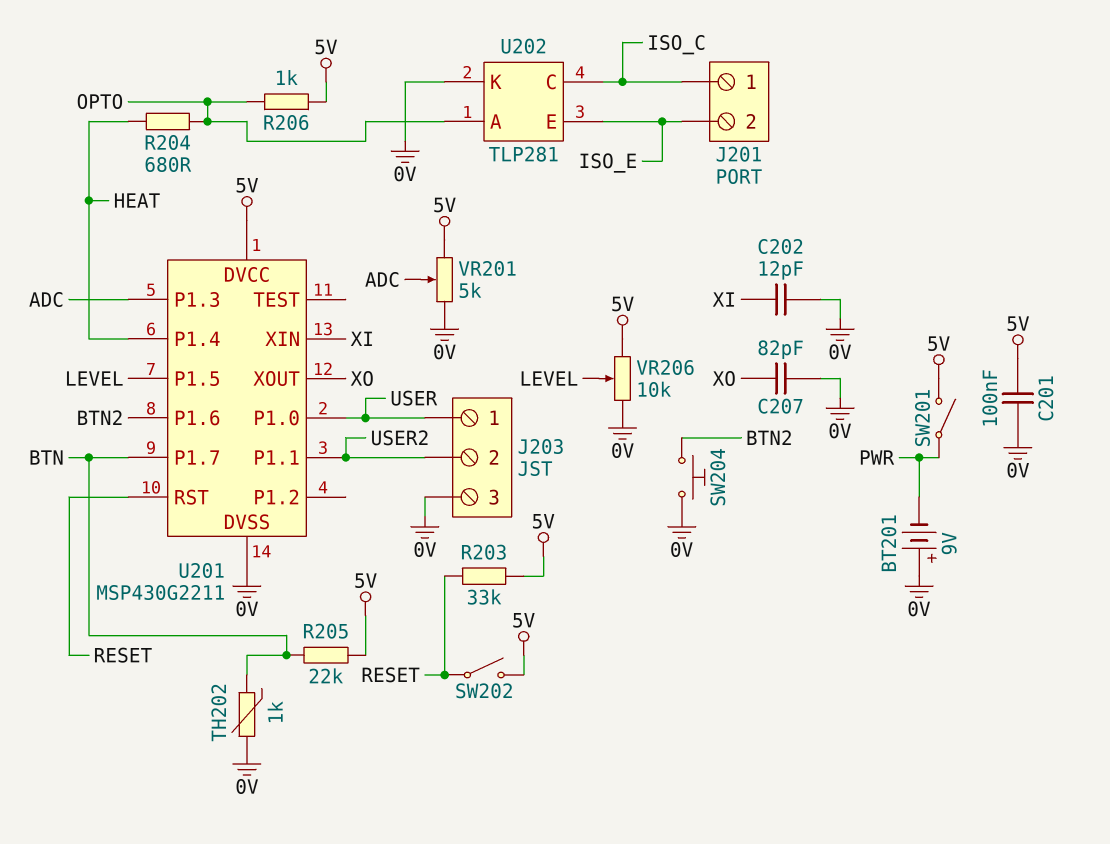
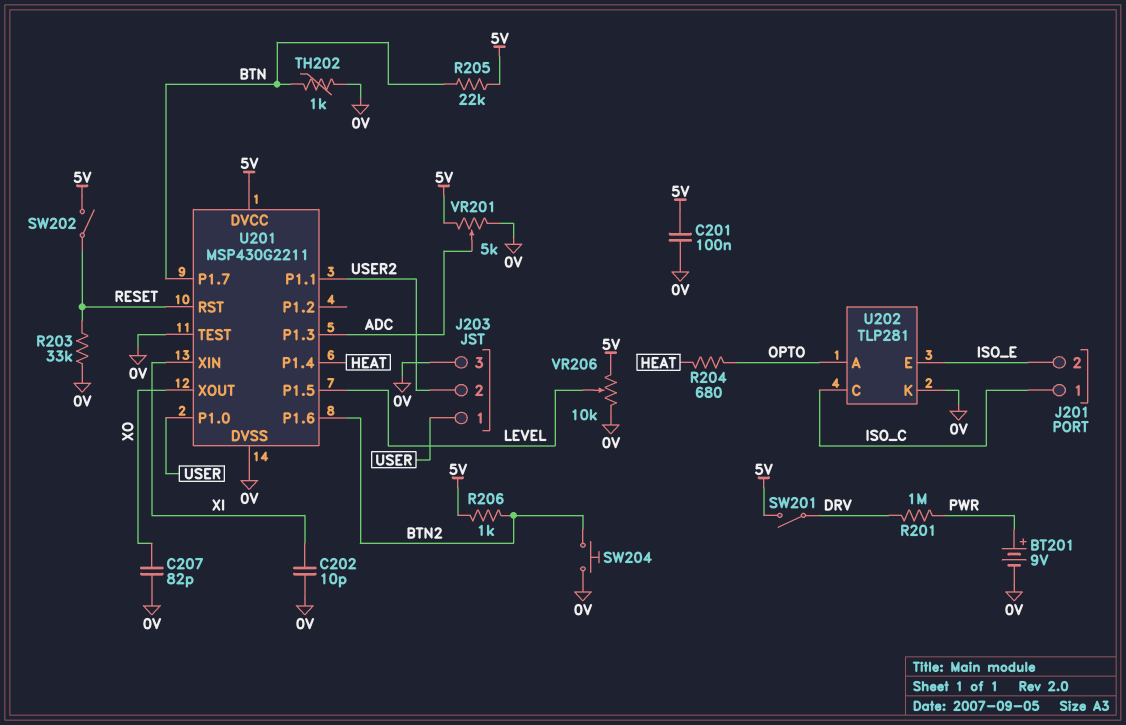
BT201: 9V (plus 0V, minus PWR) -> 9V (plus PWR, minus 0V)
C202: 12pF (0V, XI) -> 10pF (0V, XI)
R201: none -> 1M (DRV, PWR)
R203: 33k (5V, RESET) -> 33k (0V, RESET)
R206: 1k (5V, OPTO) -> 1k (5V, BTN2)
SW201: switch (5V, PWR) -> switch (5V, DRV)
U201 pin TEST: none -> 0V

